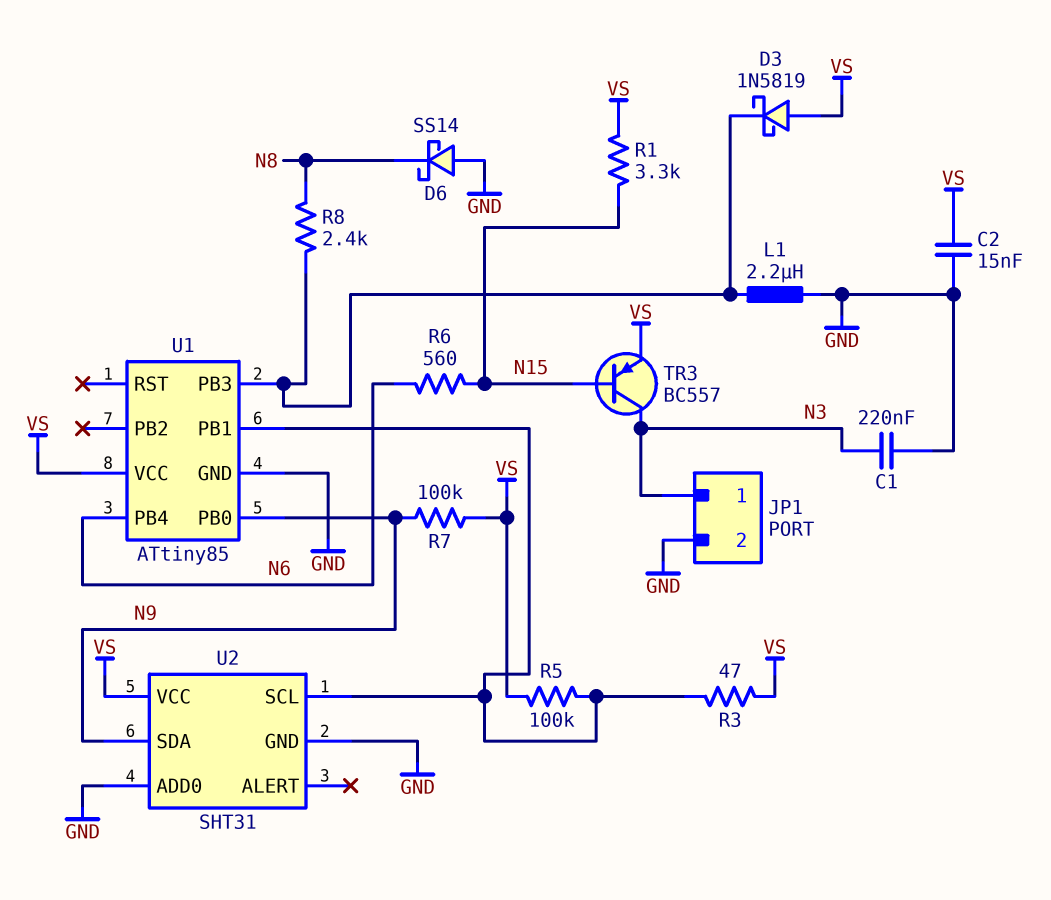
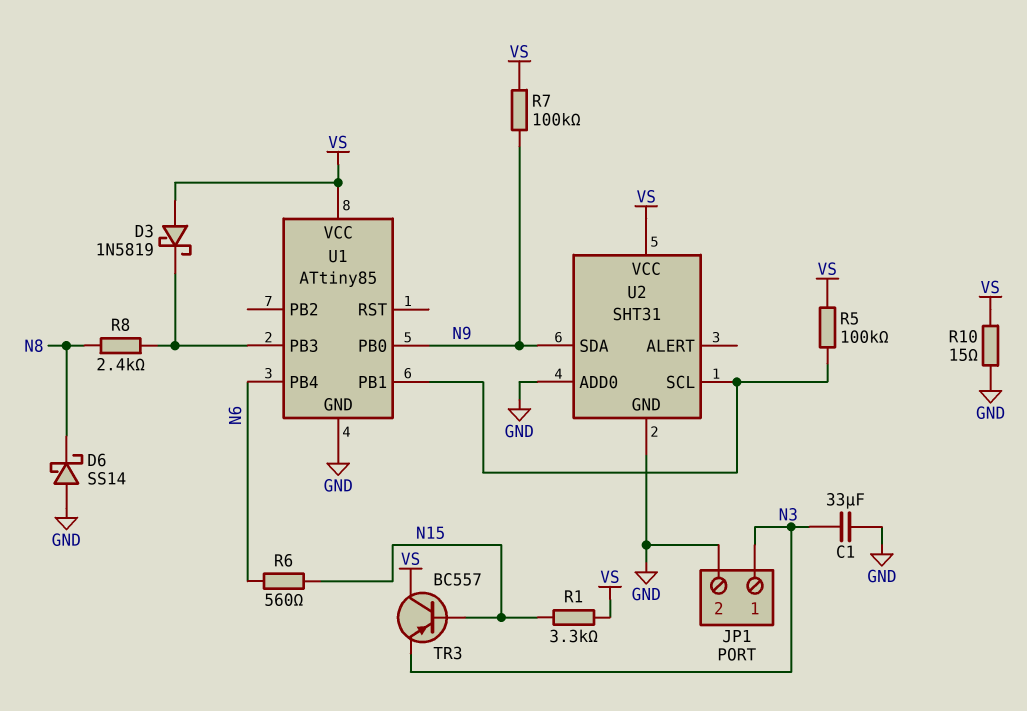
C1: 220nF (GND, N3) -> 33uF (GND, N3)
C2: 15nF (GND, VS) -> none
L1: 2.2uH (GND, U1/PB3) -> none
R3: 47 (U1/PB1, VS) -> none
R10: none -> 15 (GND, VS)
TR3: PNP BC557 (B N15, C N3, E VS) -> PNP BC557 (B N15, C VS, E N3)

